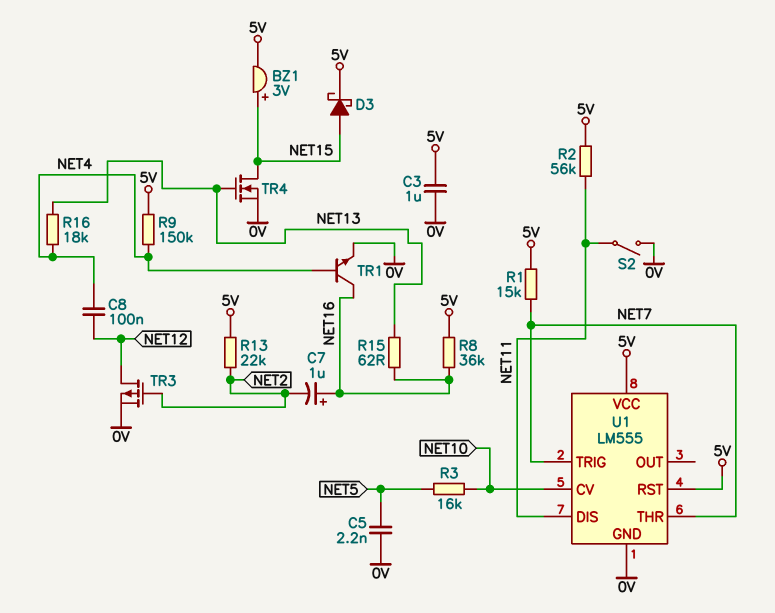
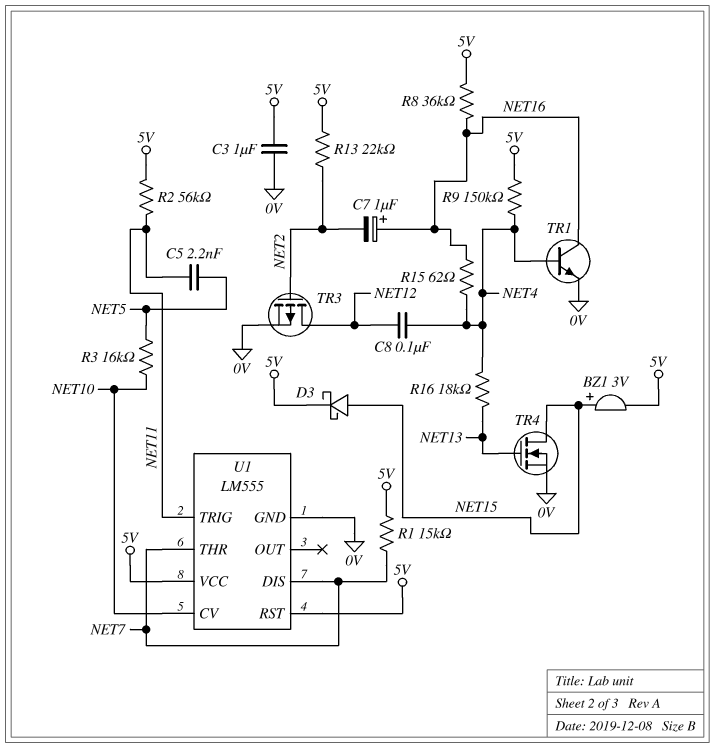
C5: 2.2nF (0V, NET5) -> 2.2nF (NET5, NET11)
R15: 62 (NET13, NET16) -> 62 (NET4, NET16)
S2: switch (0V, NET11) -> none
U1 pin DIS: NET11 -> NET7
U1 pin TRIG: NET7 -> NET11

